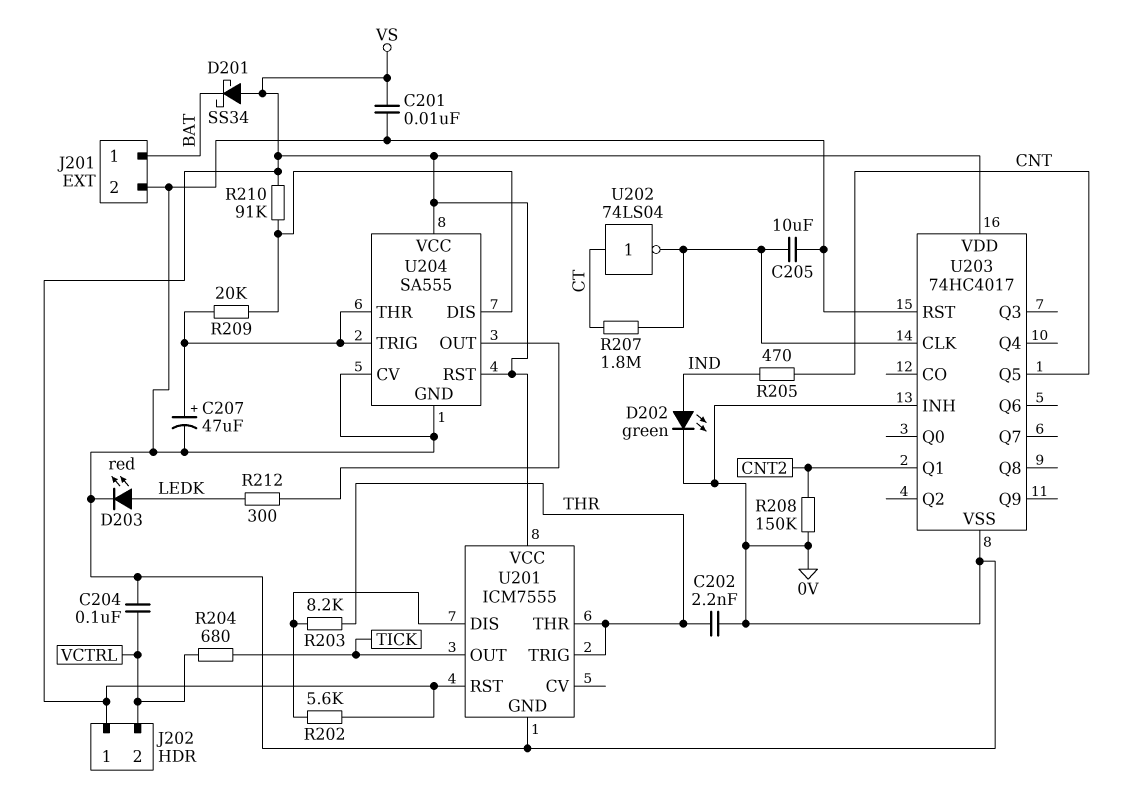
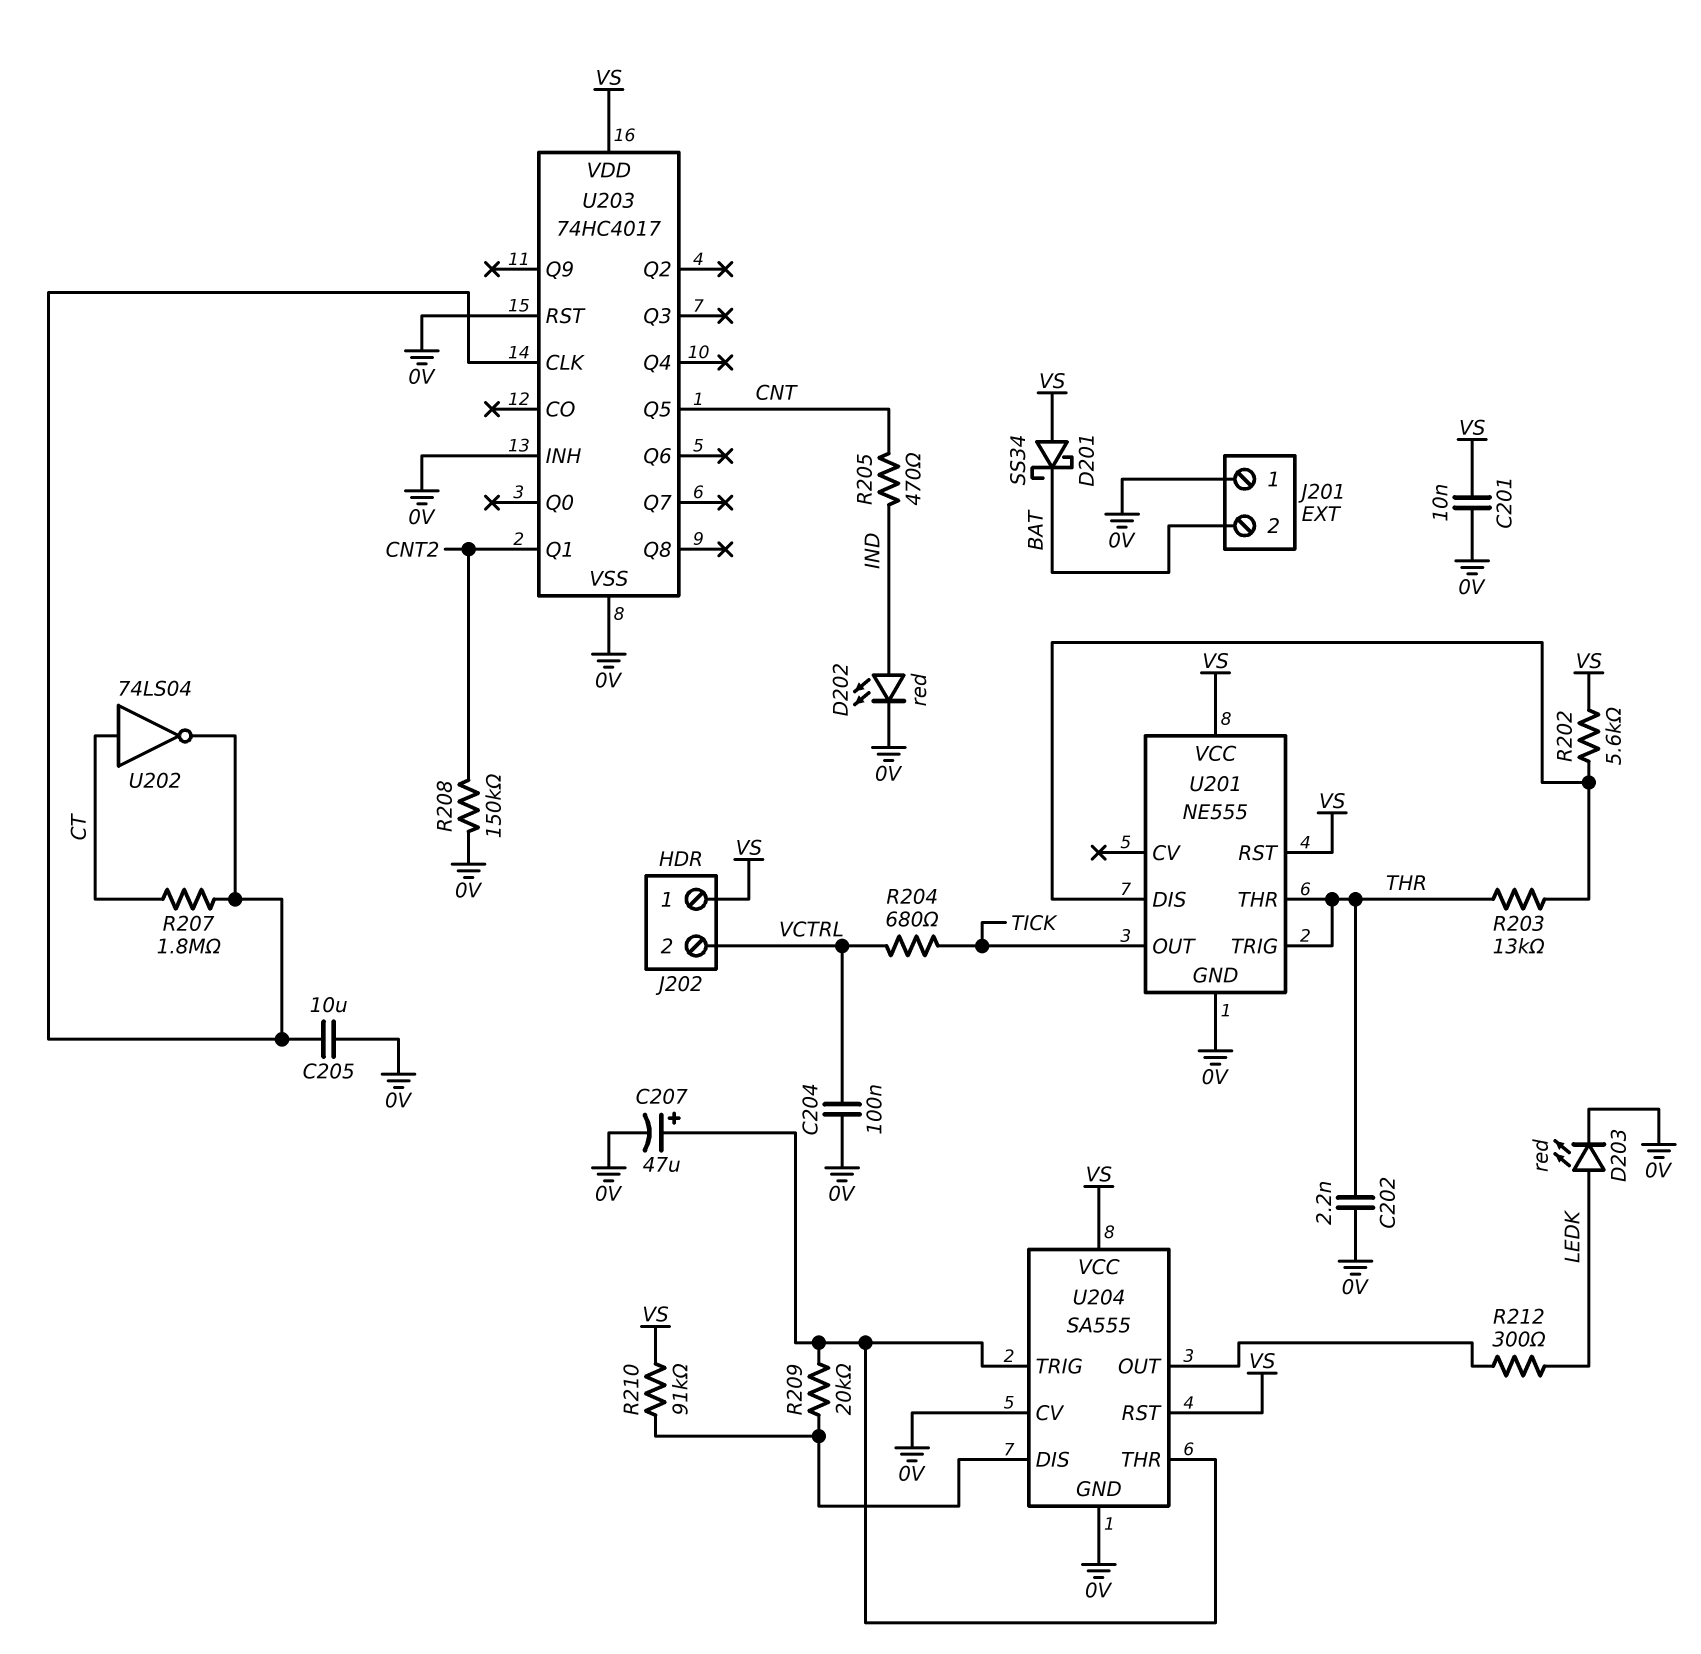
D202: LED green (A IND, K 0V) -> LED red (A IND, K 0V)
J201 pin 1: BAT -> 0V
J201 pin 2: 0V -> BAT
R203: 8.2k (THR, U201/DIS) -> 13k (THR, U201/DIS)
U201: ICM7555 -> NE555

